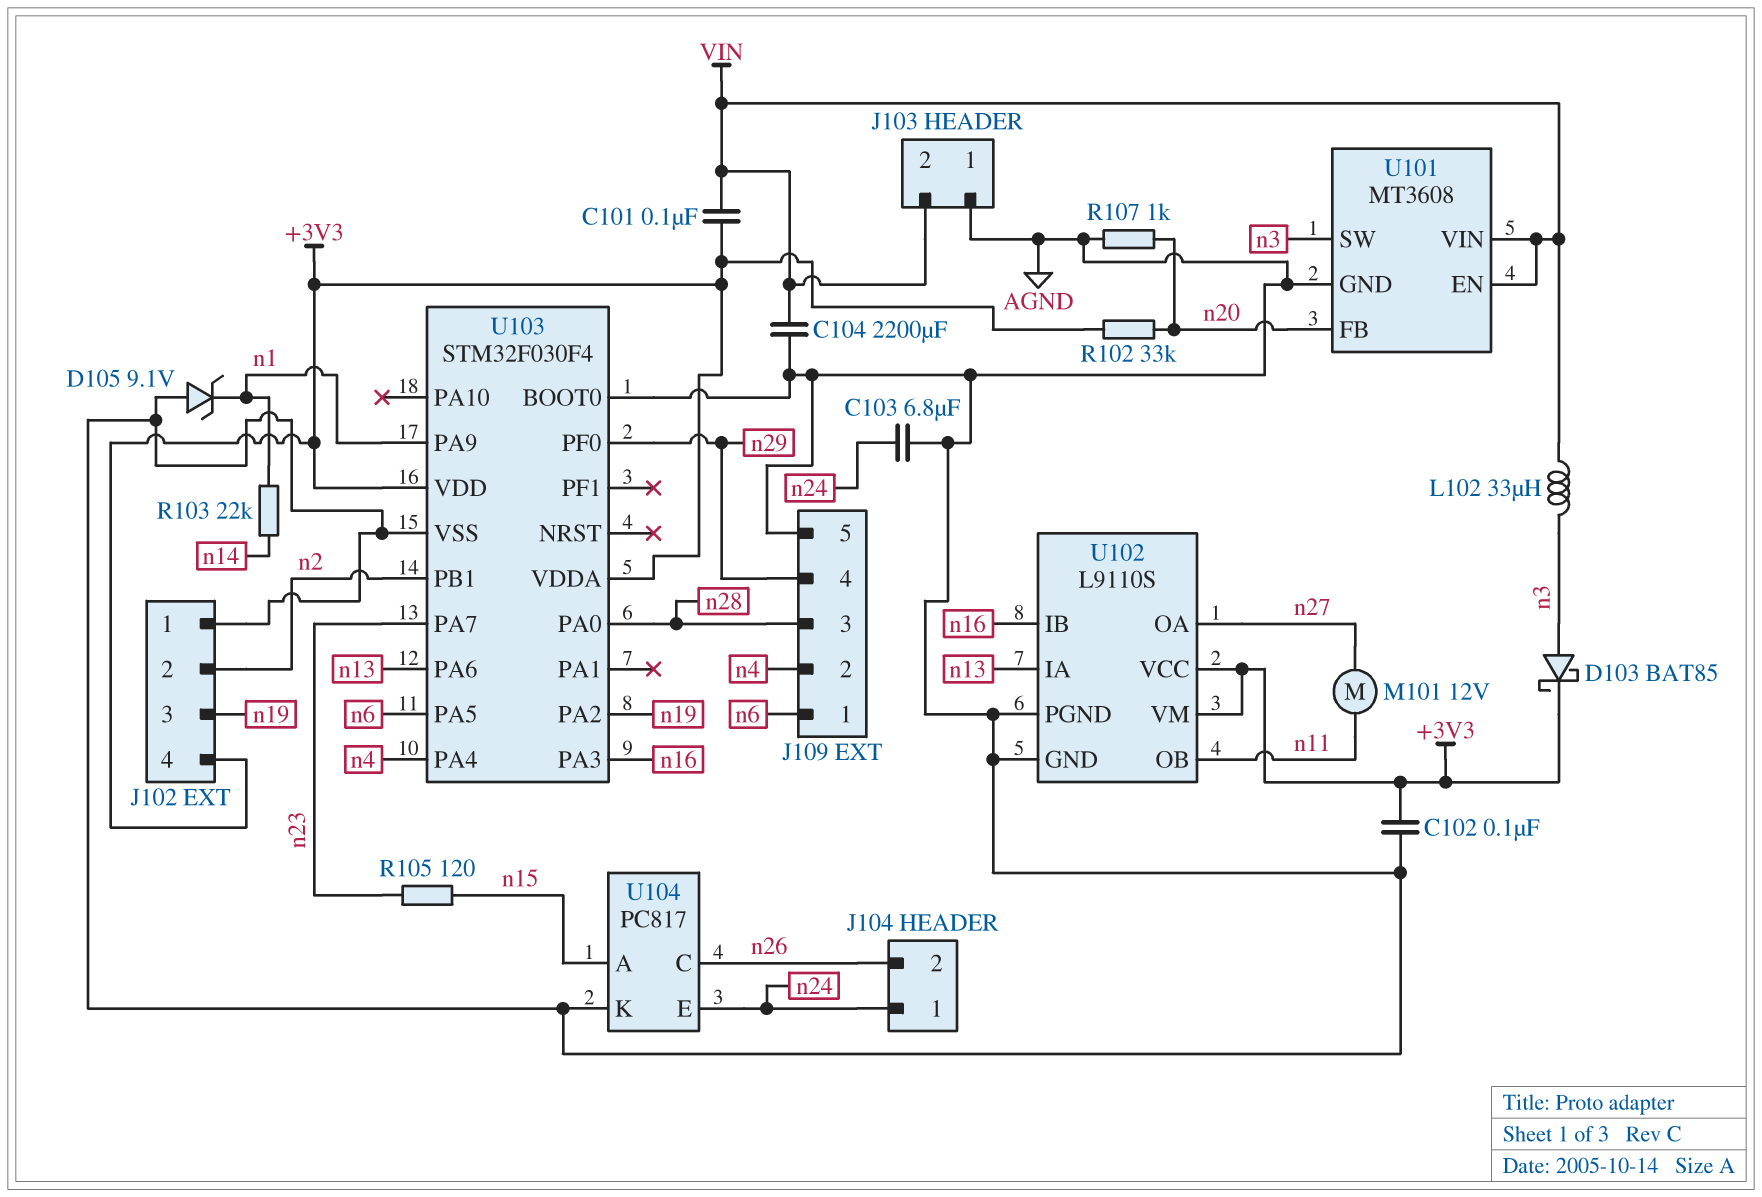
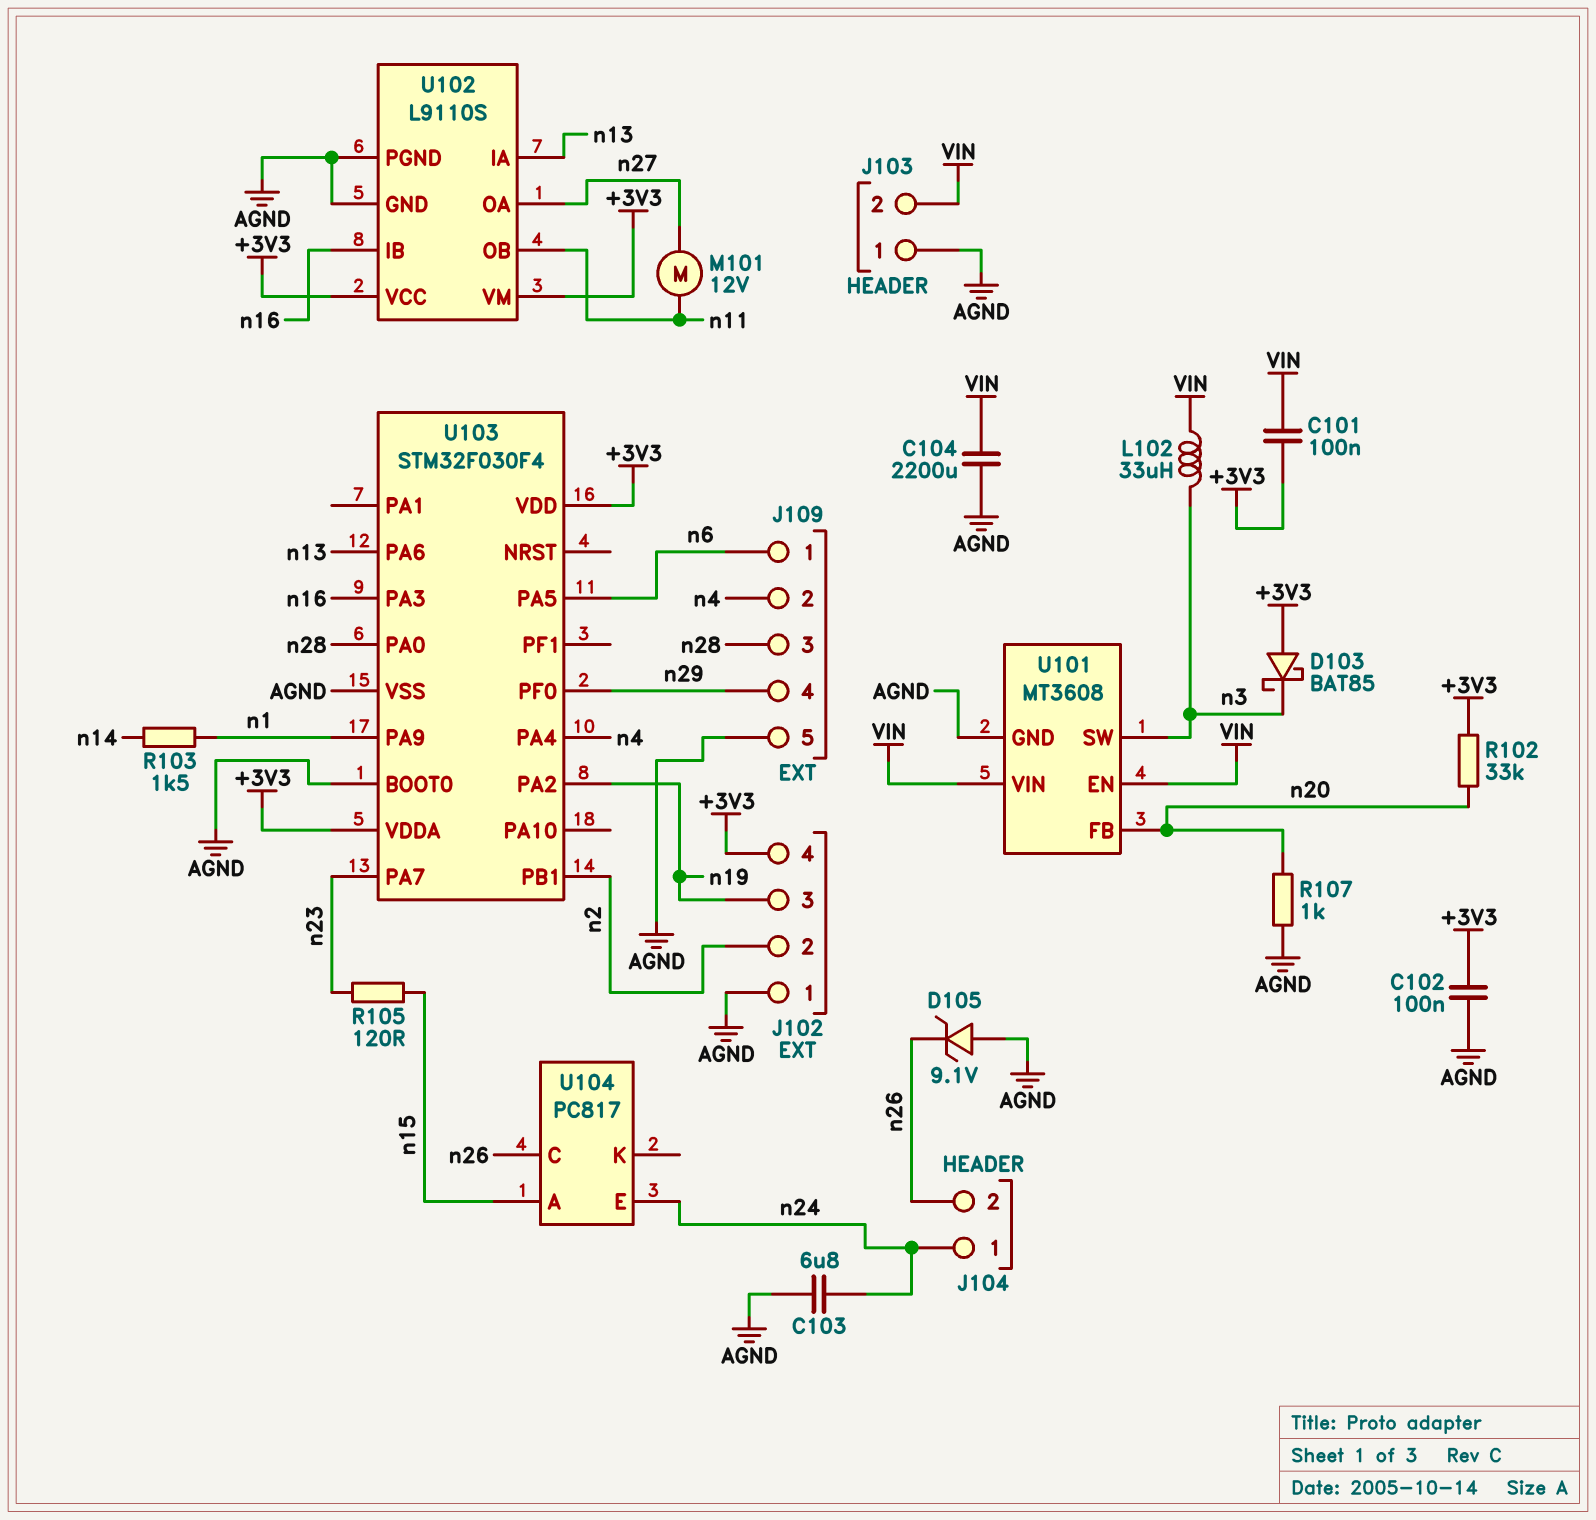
D103: schottky BAT85 (A n3, K +3V3) -> schottky BAT85 (A +3V3, K n3)
D105: zener 9.1V (A AGND, K n1) -> zener 9.1V (A AGND, K n26)
R103: 22k (n1, n14) -> 1.5k (n1, n14)
U104 pin K: AGND -> none

